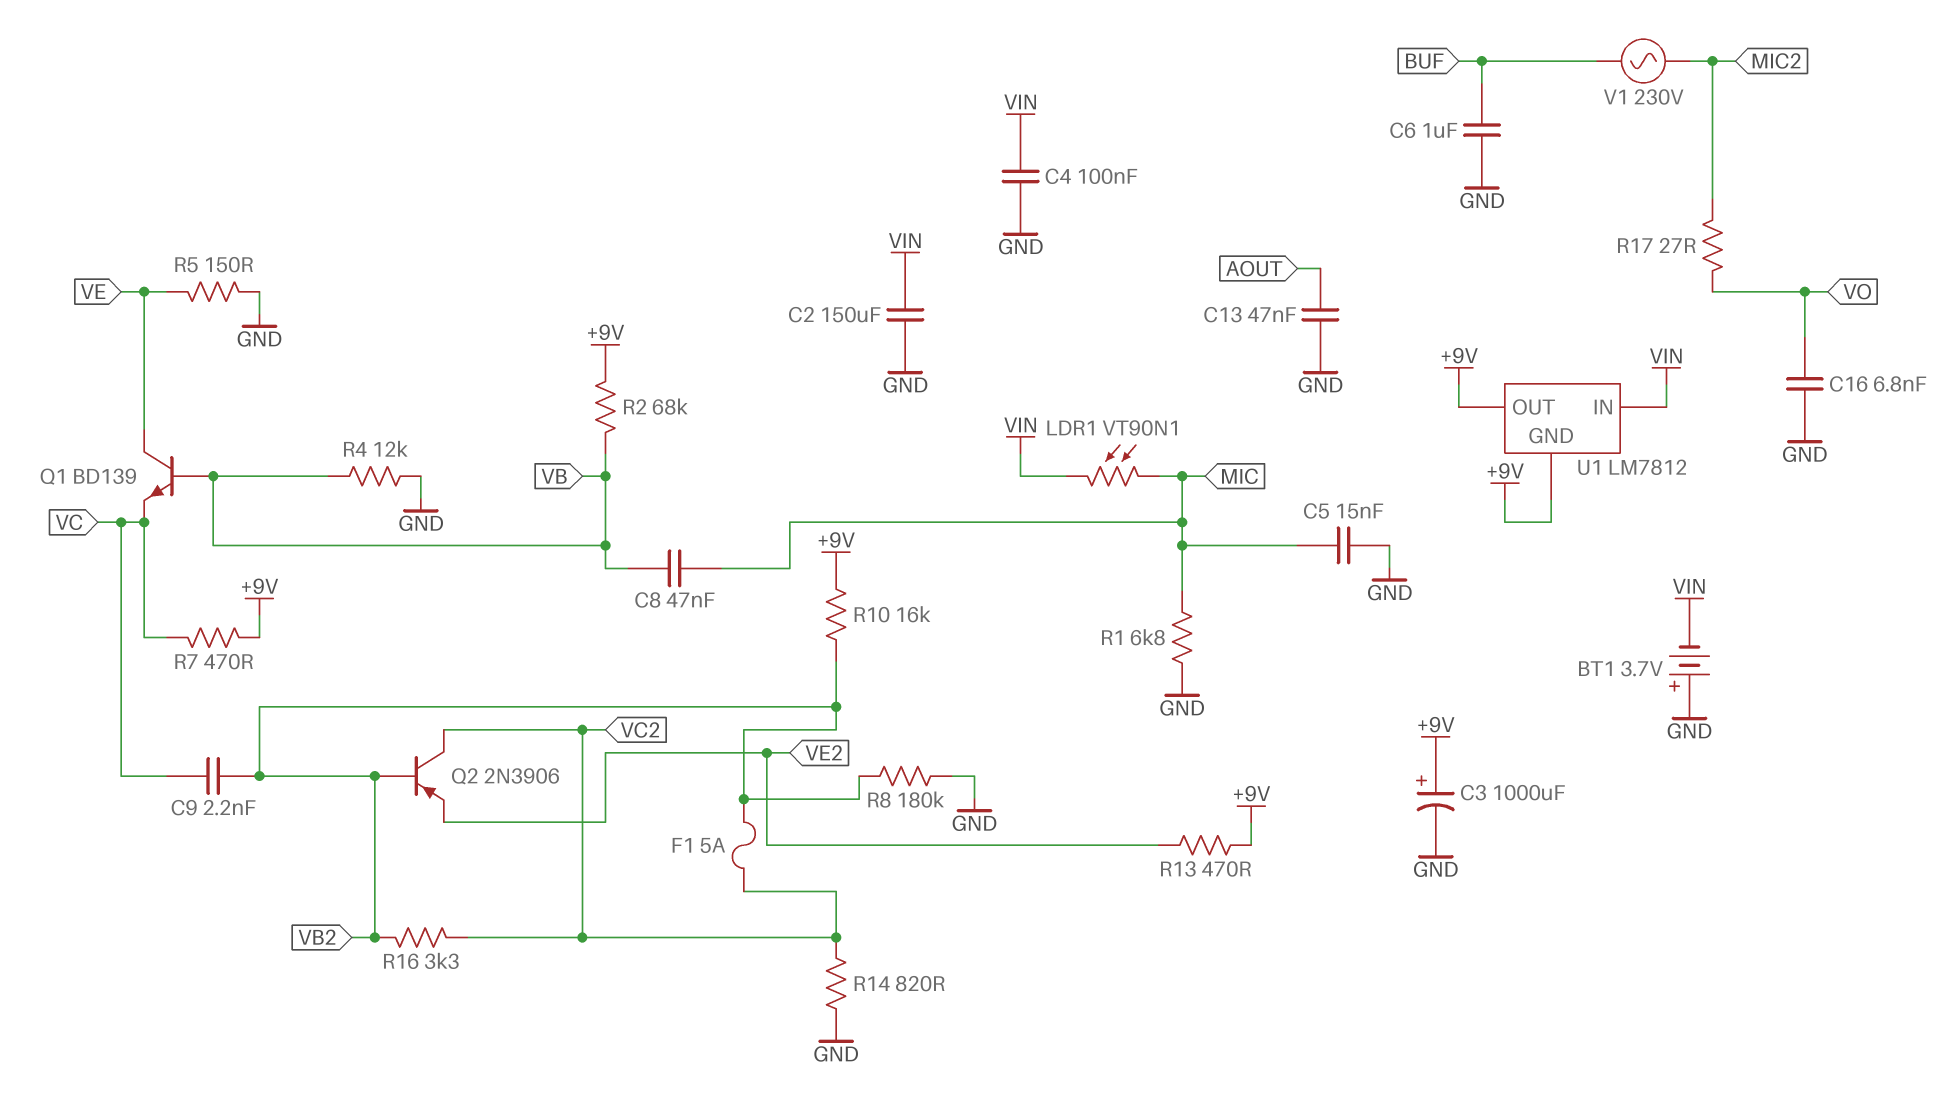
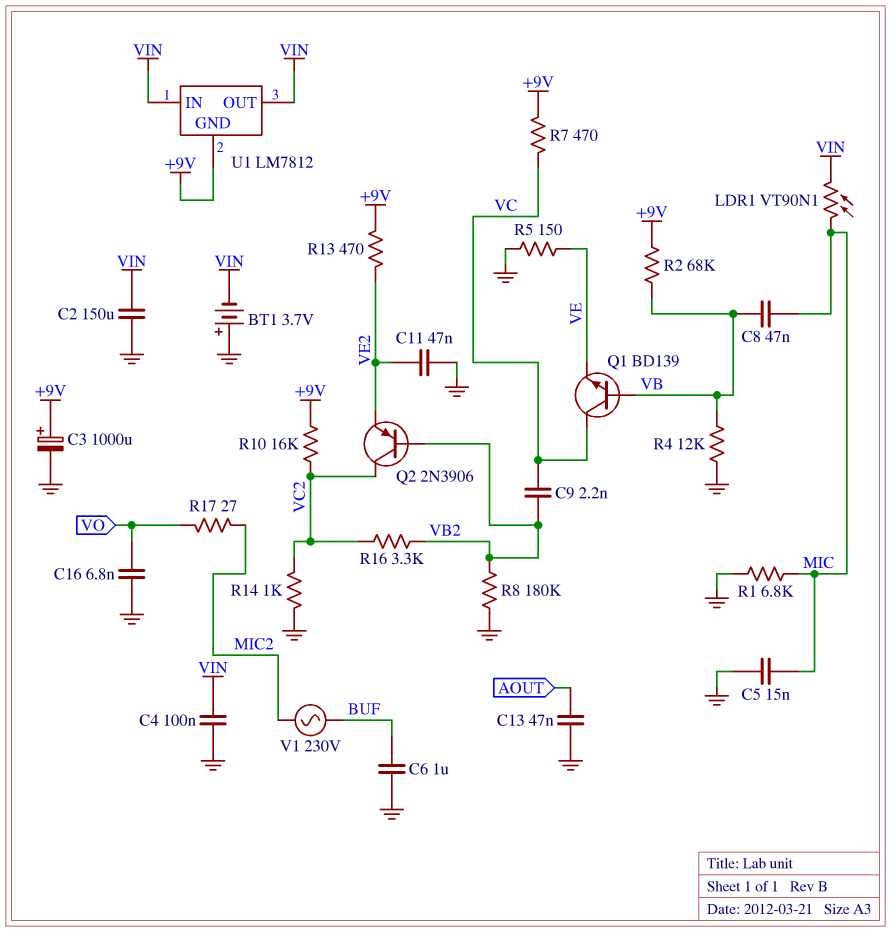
C11: none -> 47nF (GND, VE2)
F1: 5A (VB2, VC2) -> none
Q1: NPN BD139 (B VB, C VE, E VC) -> NPN BD139 (B VB, C VC, E VE)
R10: 16k (+9V, VB2) -> 16k (+9V, VC2)
R14: 820 (GND, VC2) -> 1k (GND, VC2)
U1 pin OUT: +9V -> VIN

